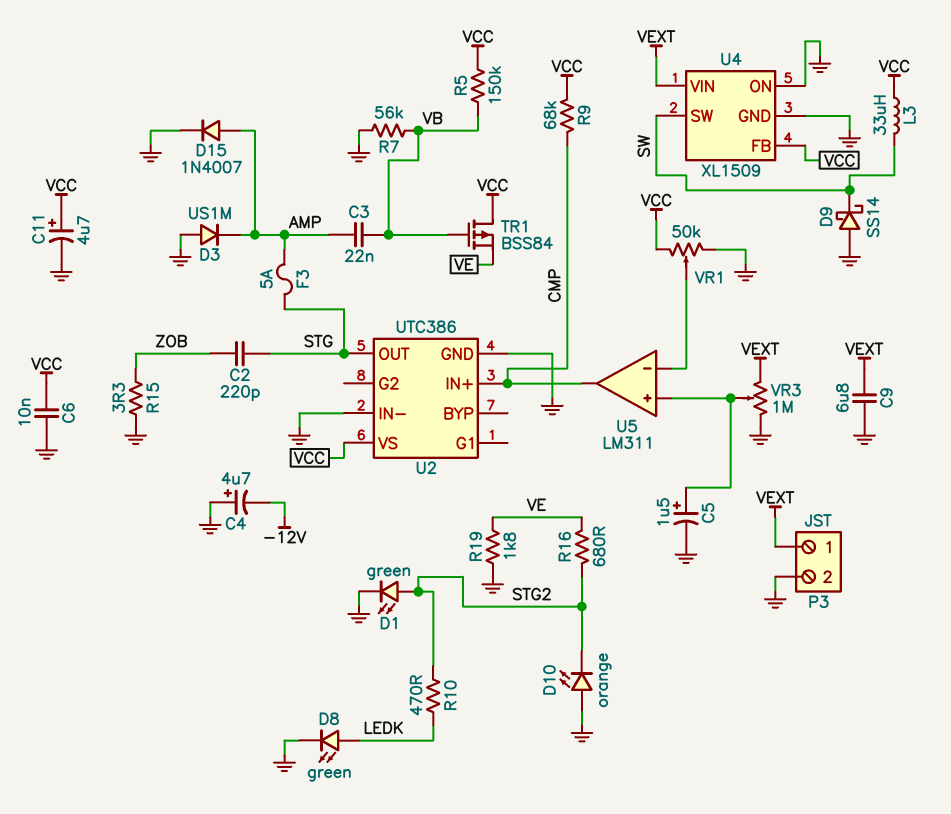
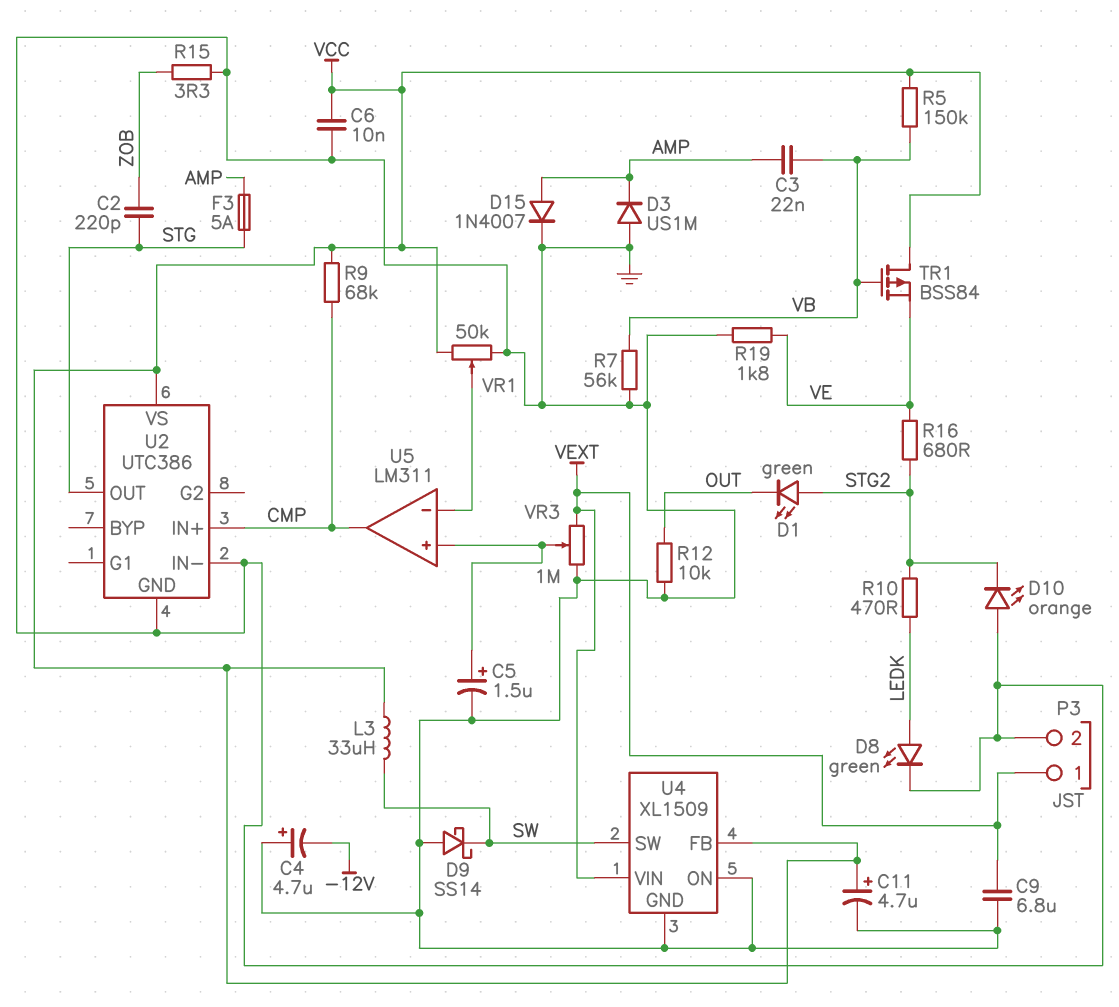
D1: LED green (A STG2, K GND) -> LED green (A STG2, K OUT)
R12: none -> 10k (GND, OUT)

